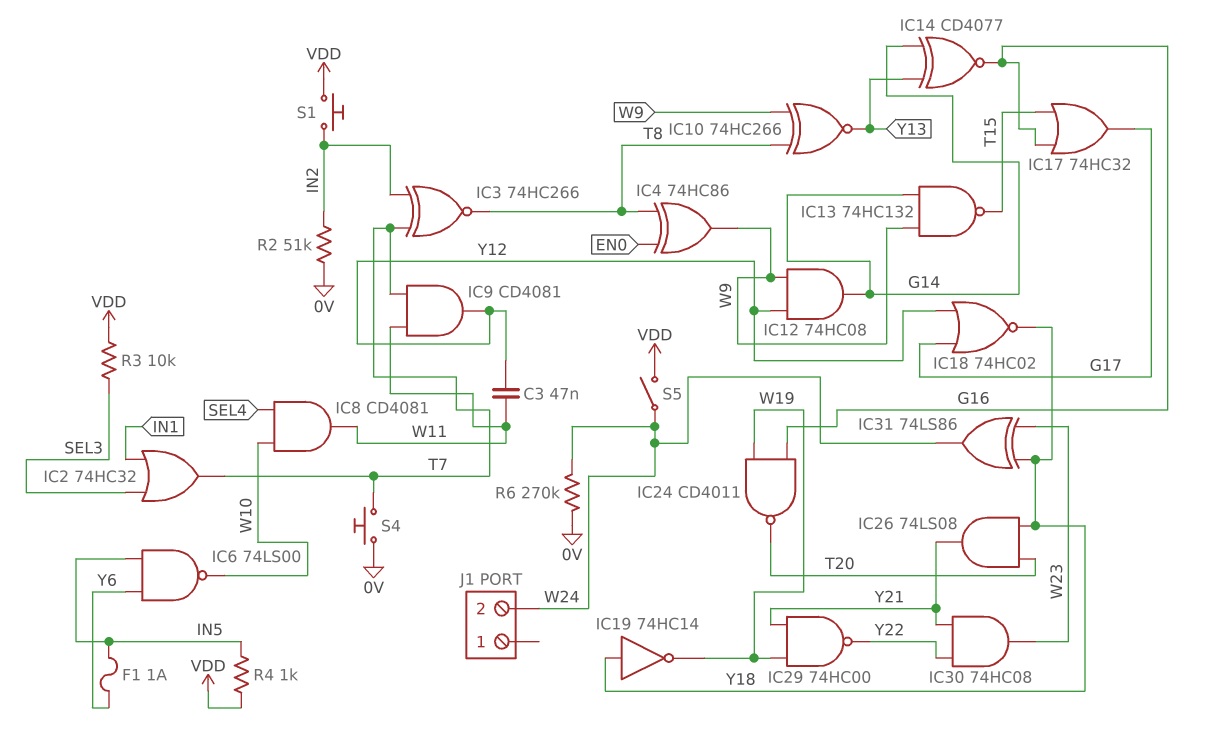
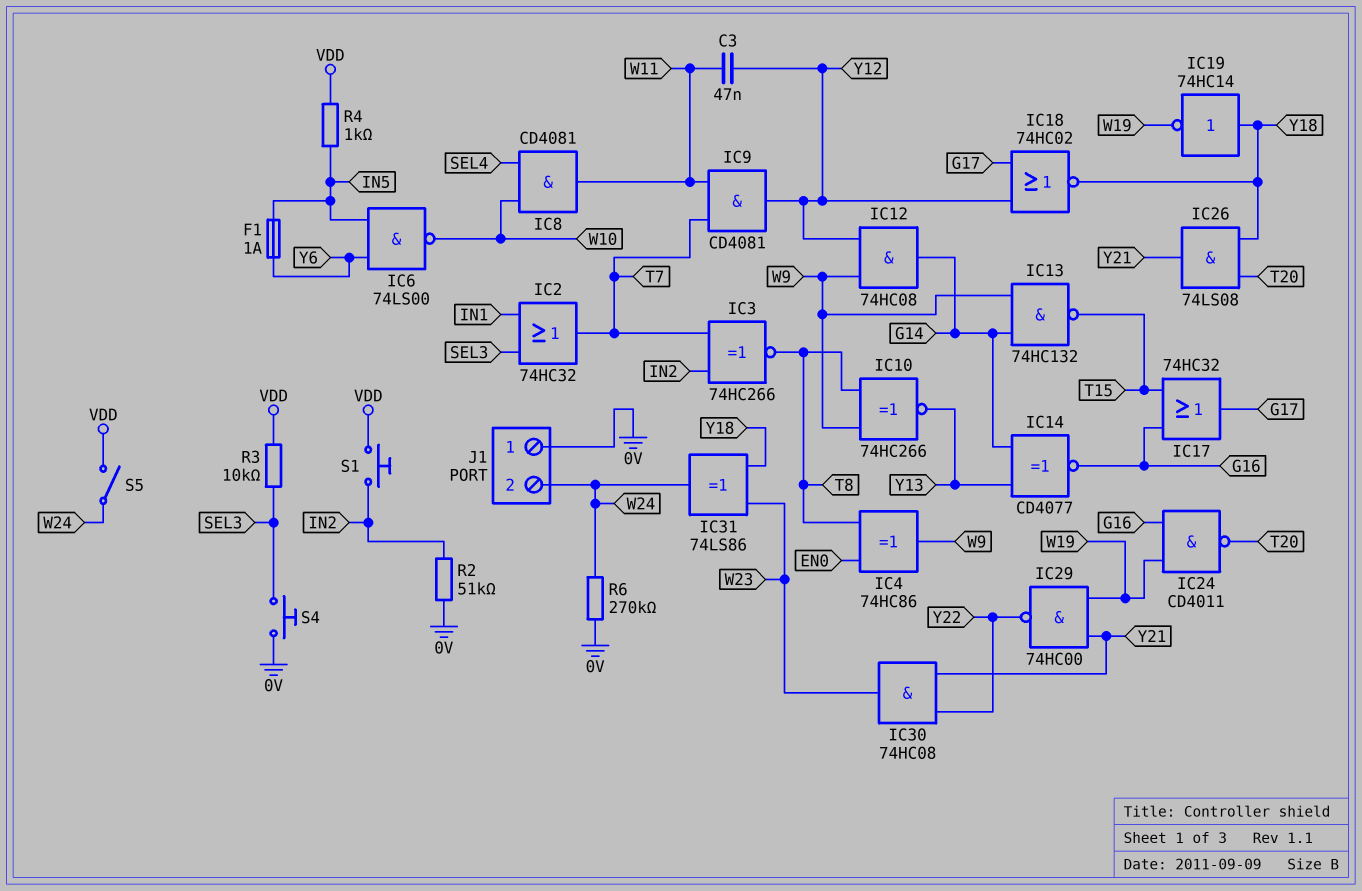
J1 pin 1: none -> 0V
S4: button (0V, T7) -> button (0V, SEL3)

